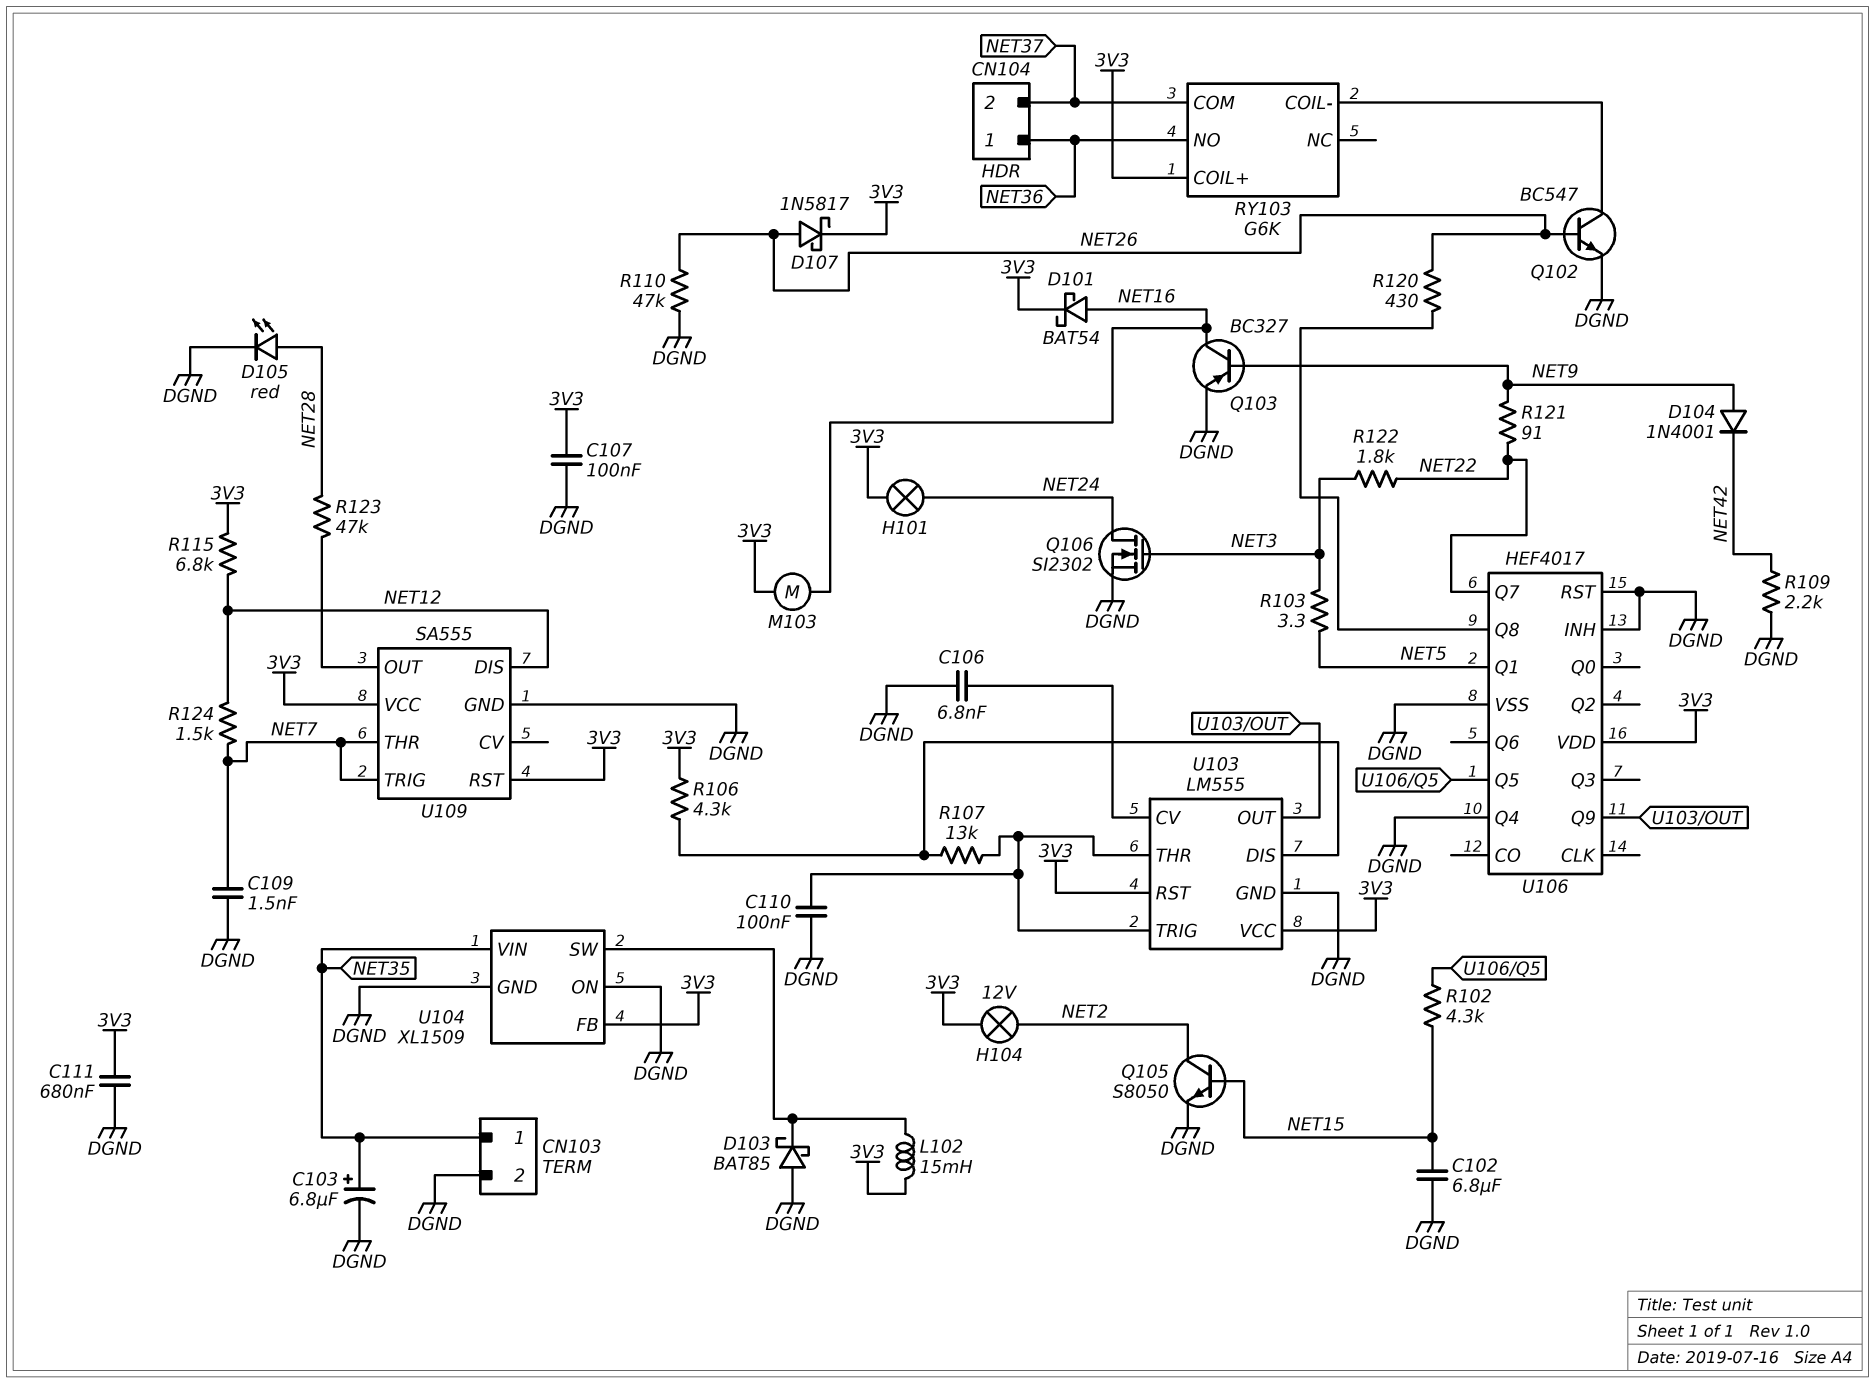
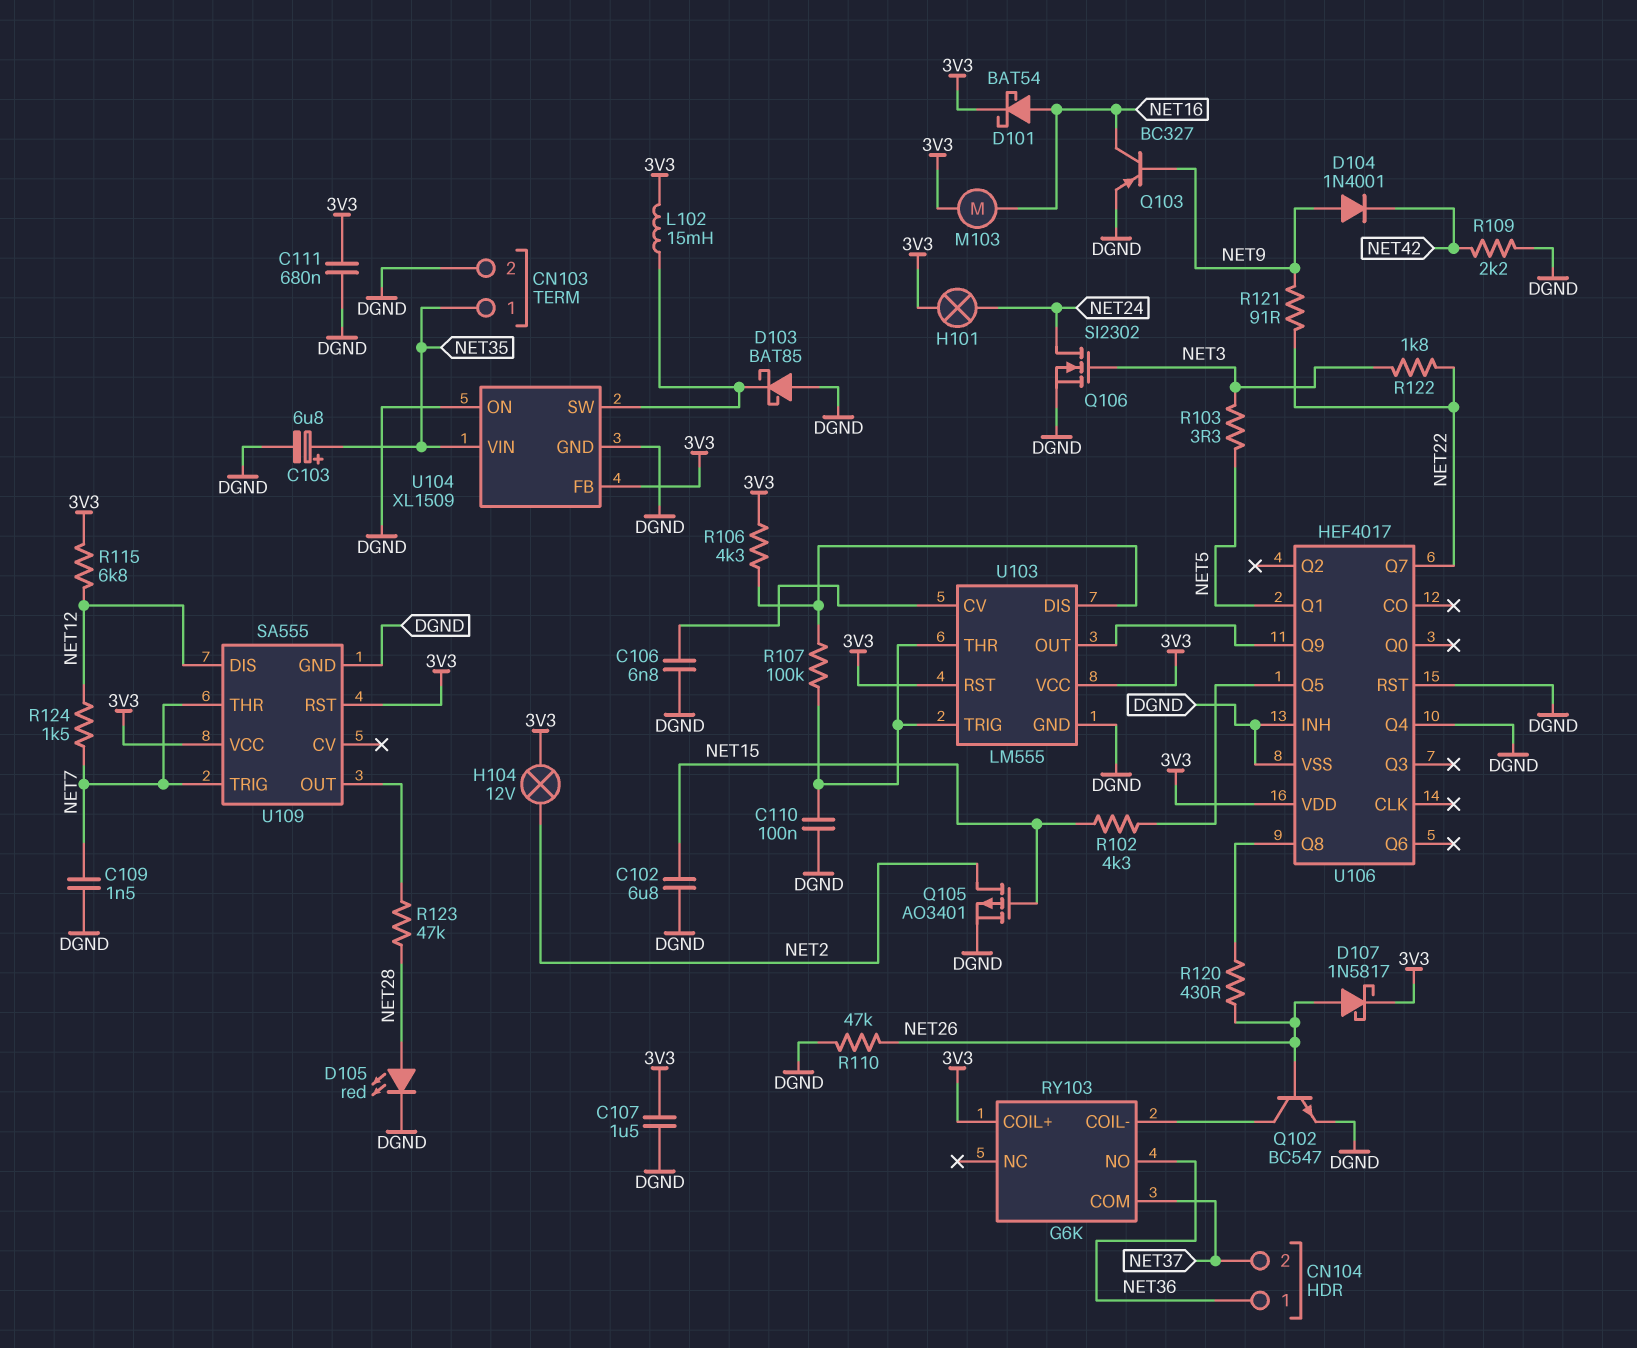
C107: 100nF (3V3, DGND) -> 1.5uF (3V3, DGND)
Q105: NPN S8050 (B NET15, C NET2, E DGND) -> PMOS AO3401 (G NET15, D NET2, S DGND)
R107: 13k (U103/DIS, U103/THR) -> 100k (U103/DIS, U103/THR)

